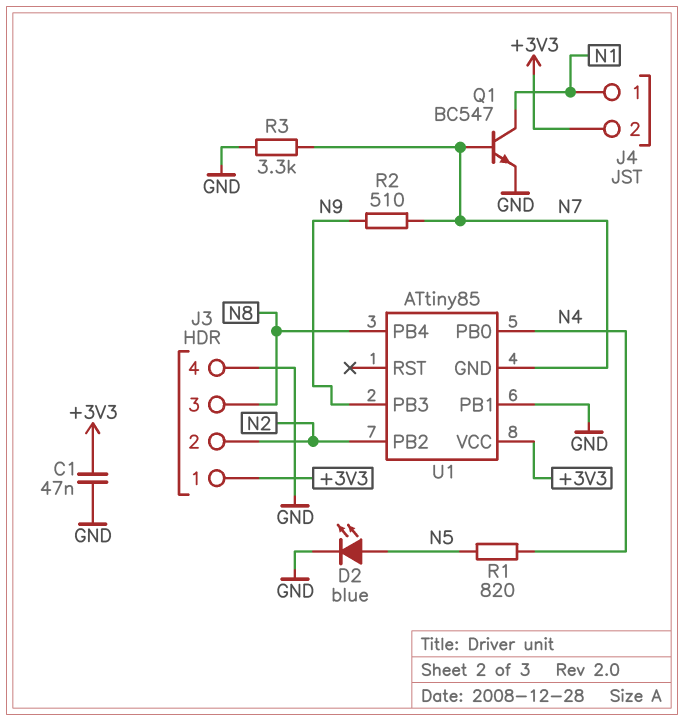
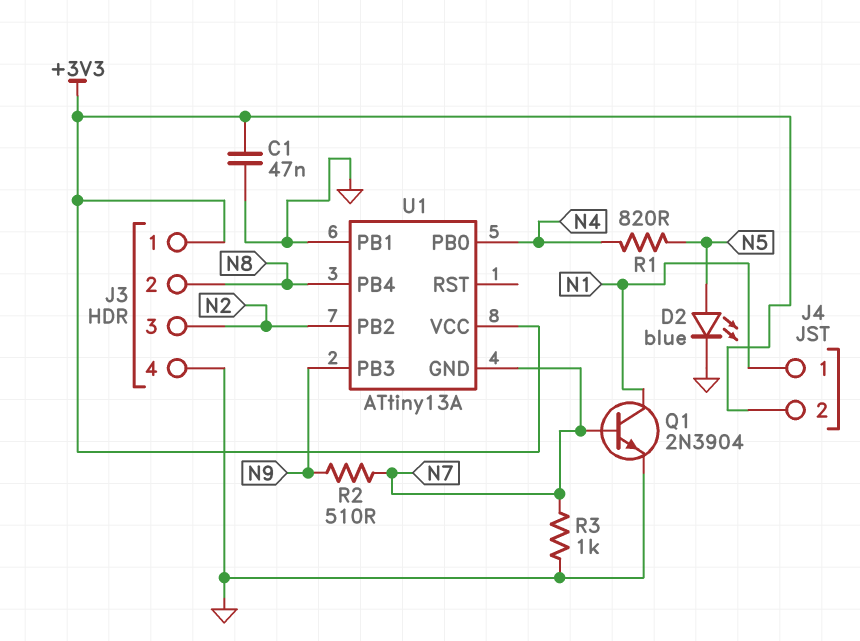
J3 pin 2: N2 -> N8
J3 pin 3: N8 -> N2
Q1: NPN BC547 (B N7, C N1, E GND) -> NPN 2N3904 (B N7, C N1, E GND)
R3: 3.3k (GND, N7) -> 1k (GND, N7)
U1: ATtiny85 -> ATtiny13A

